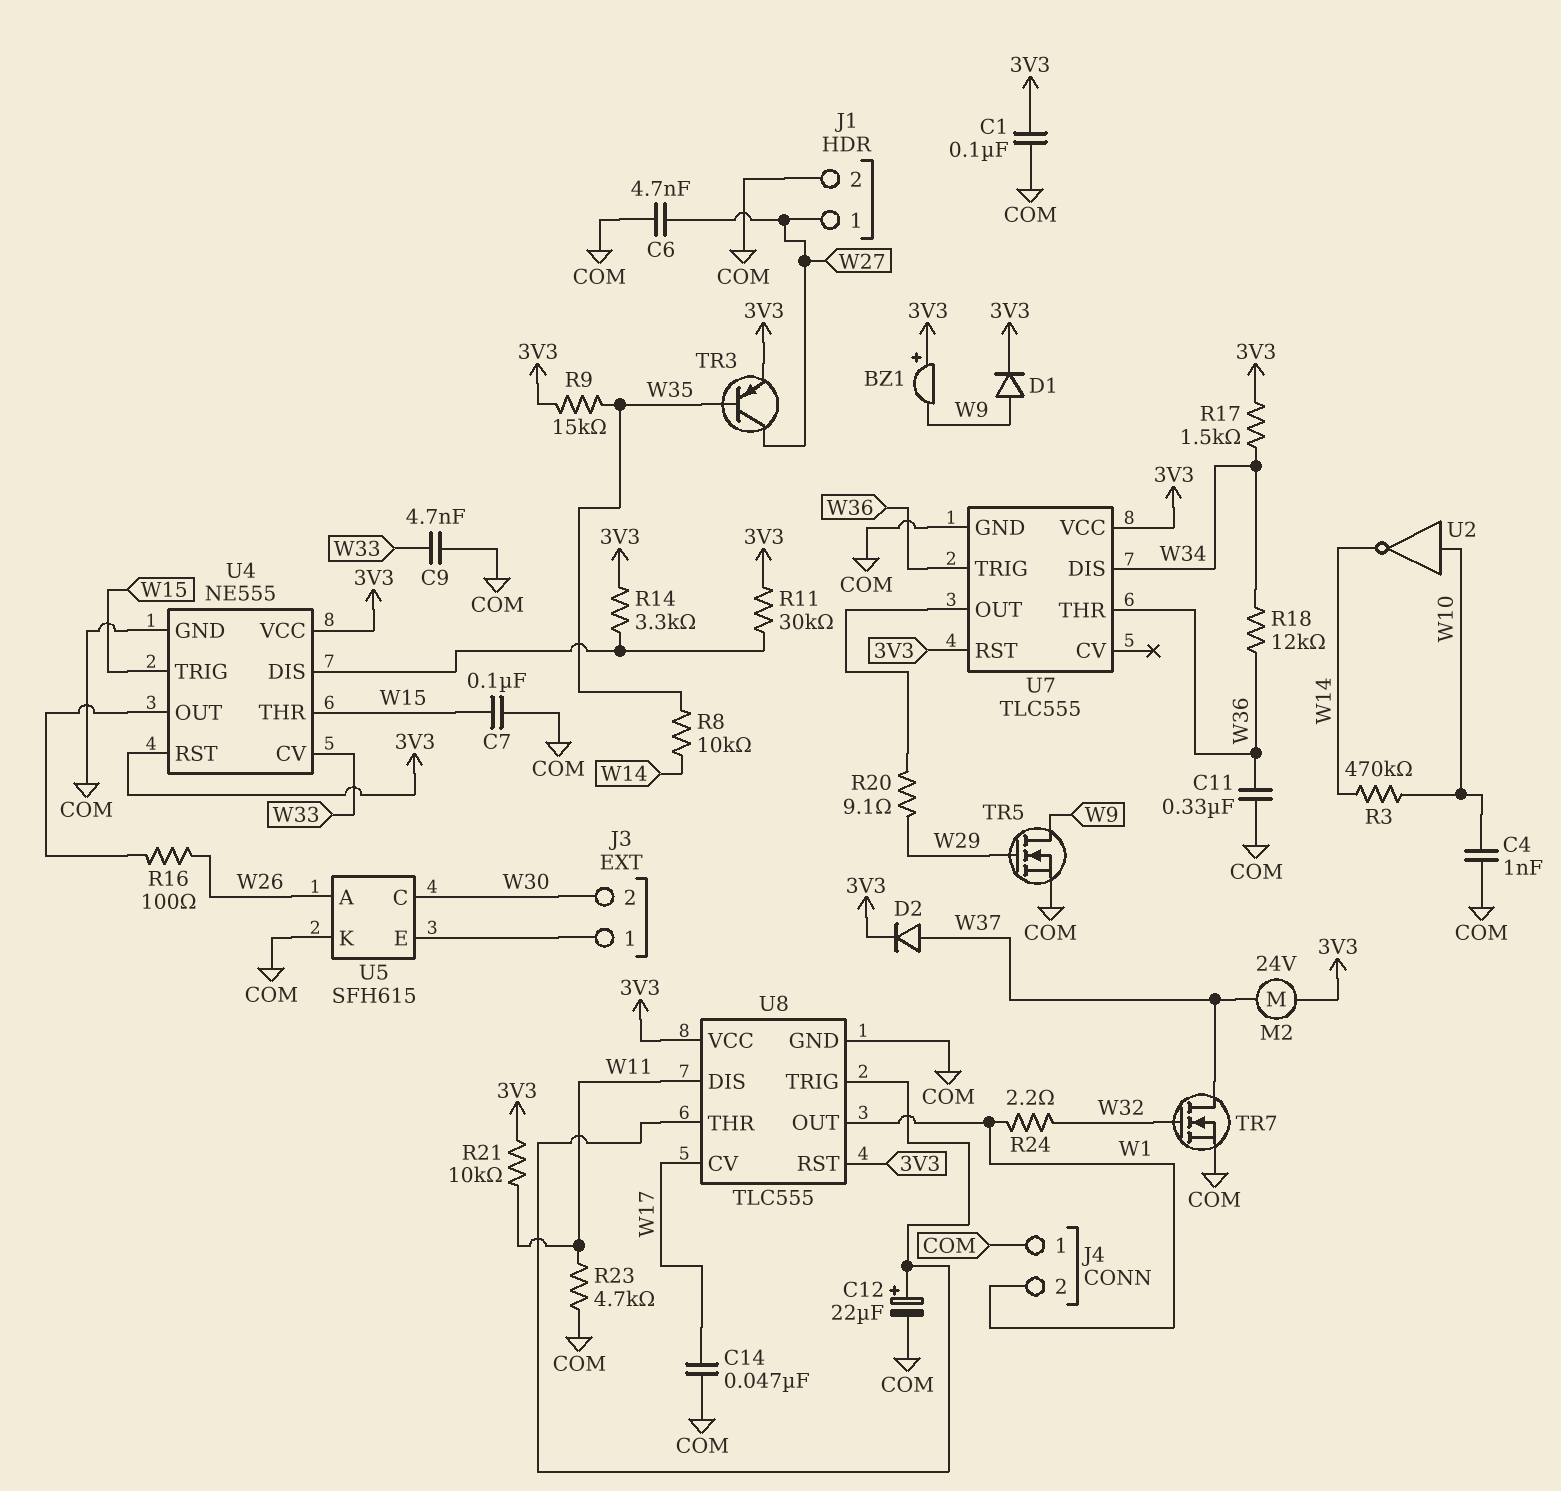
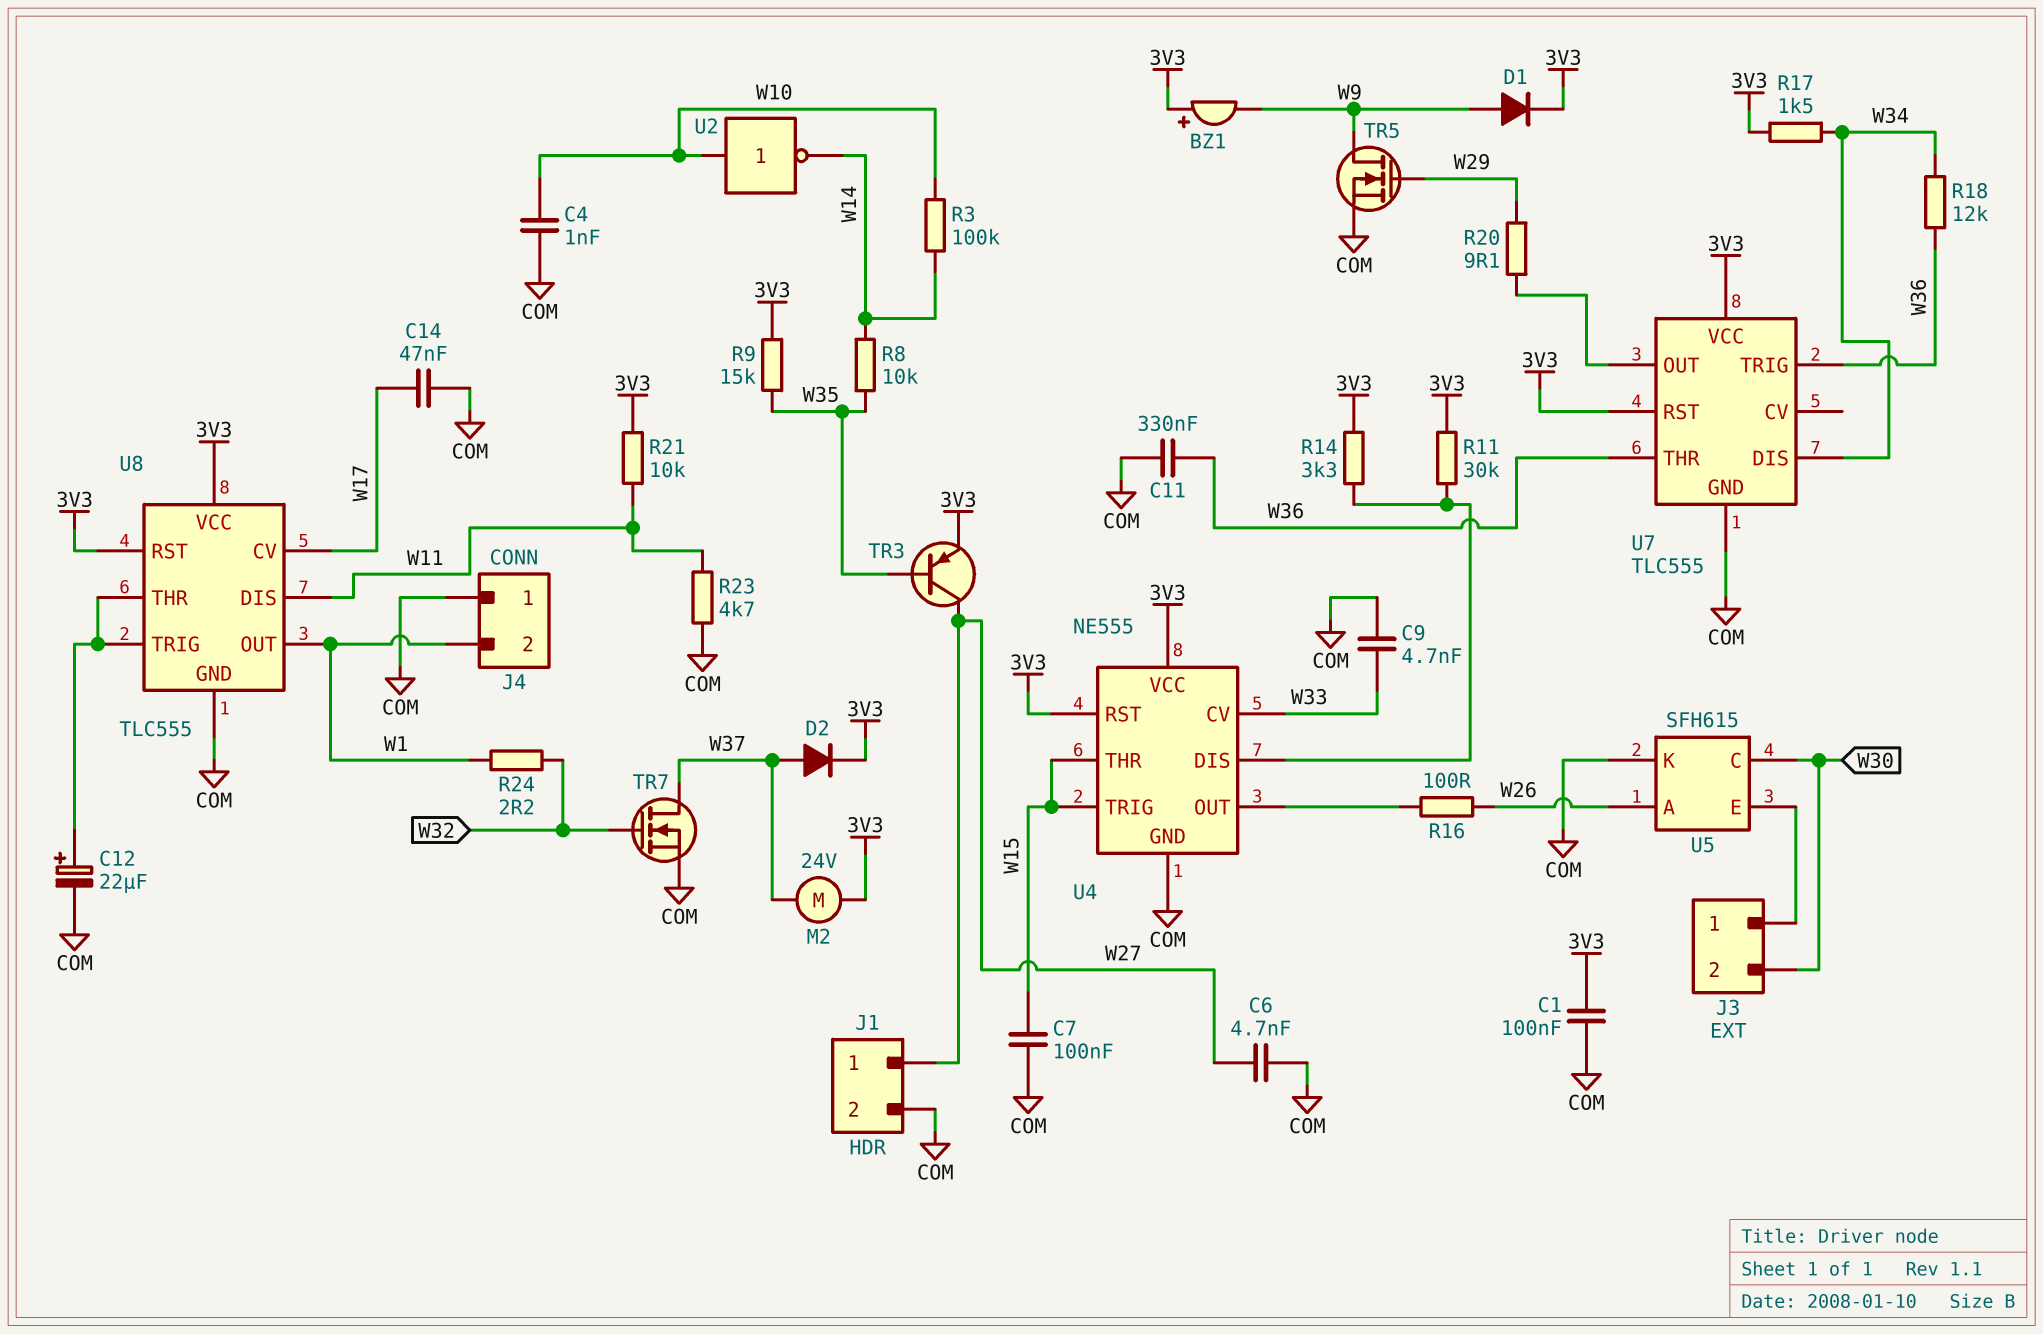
R3: 470k (W10, W14) -> 100k (W10, W14)

